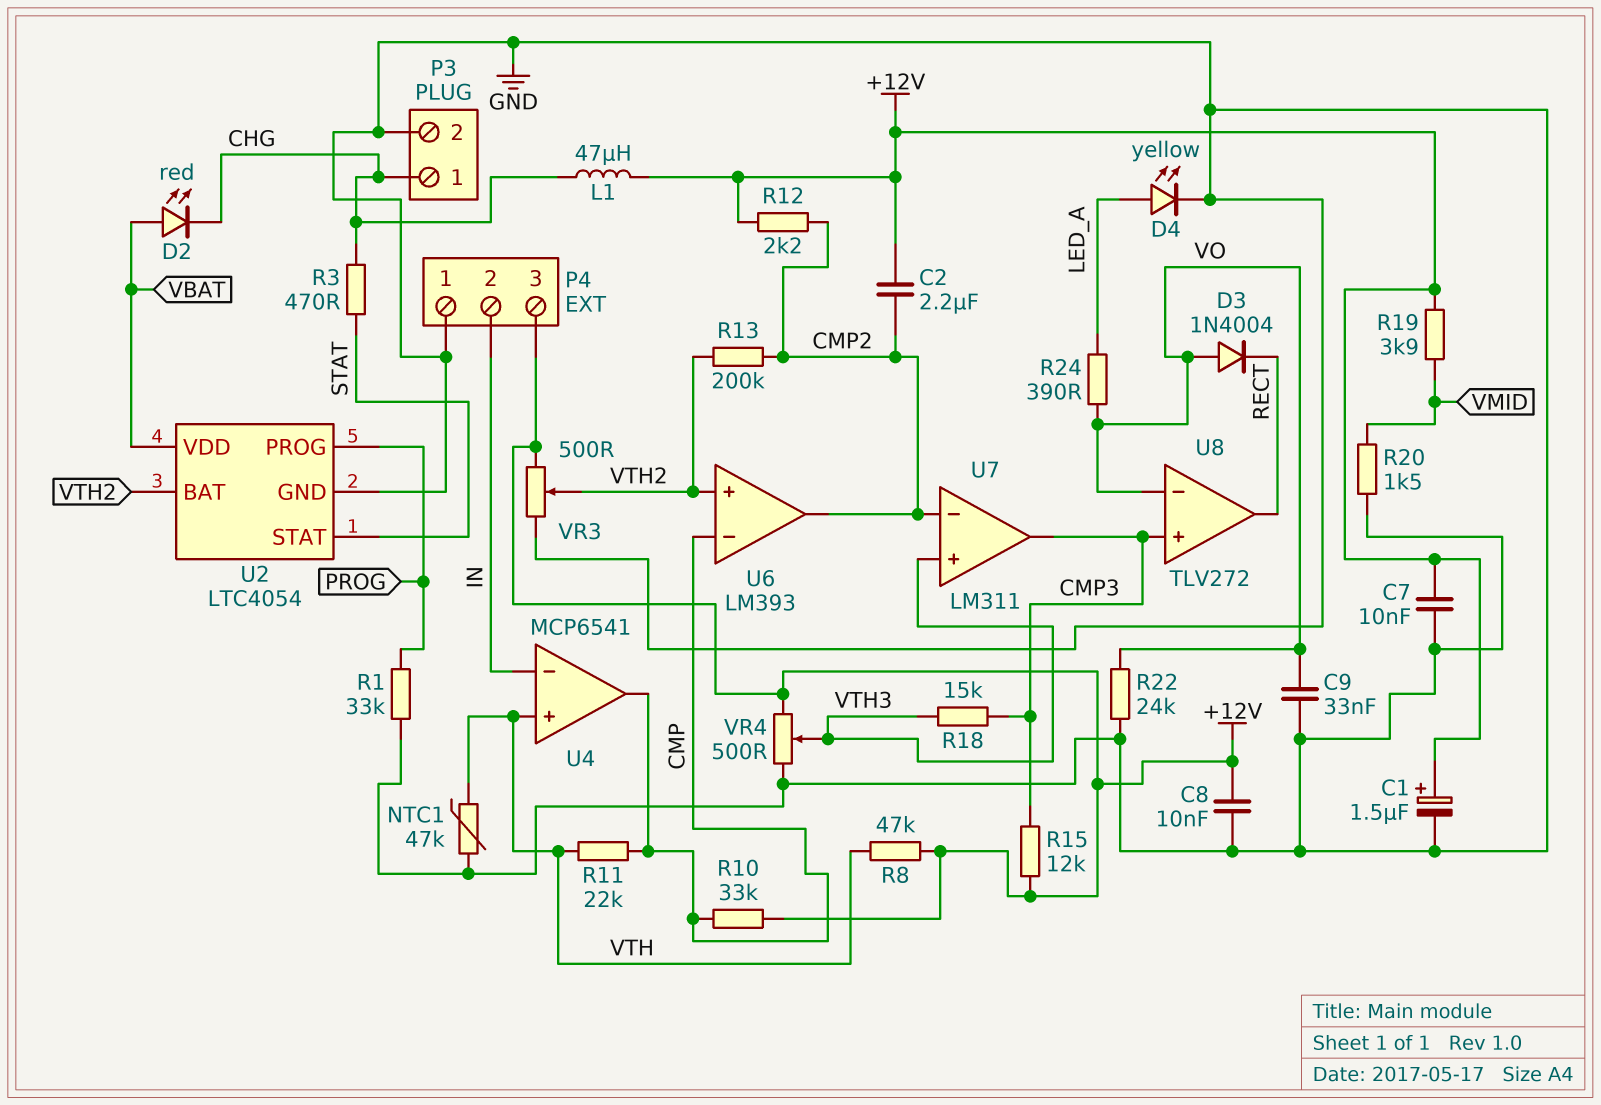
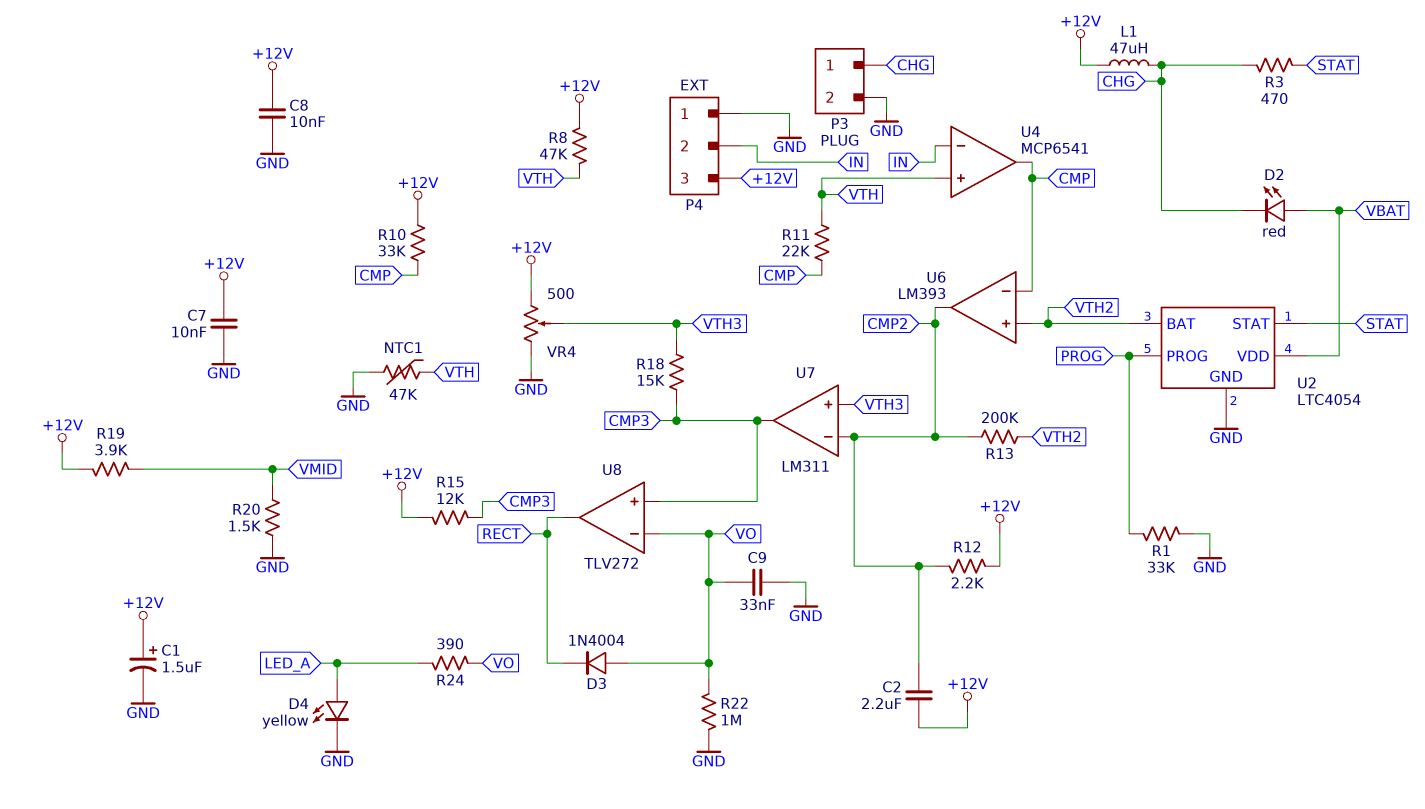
R22: 24k (GND, VO) -> 1M (GND, VO)
VR3: 500 (+12V, GND, wiper VTH2) -> none

